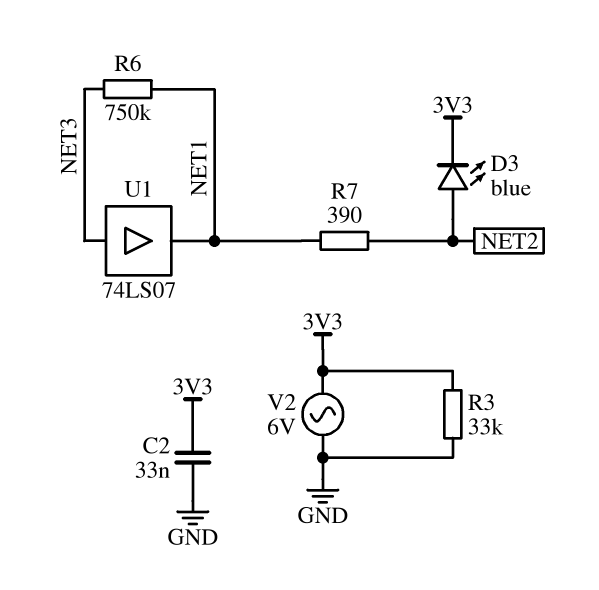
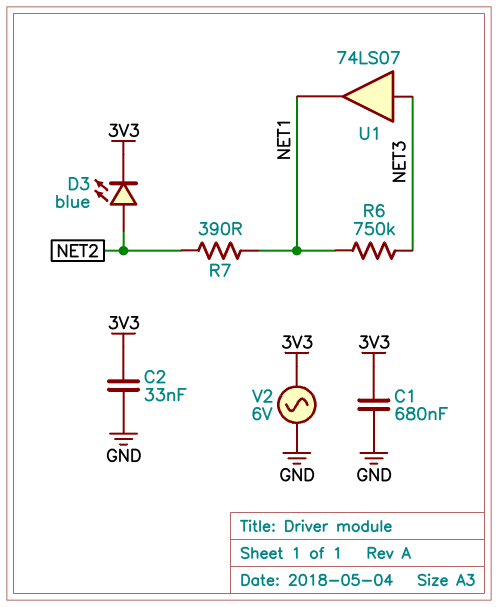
C1: none -> 680nF (3V3, GND)
R3: 33k (3V3, GND) -> none

